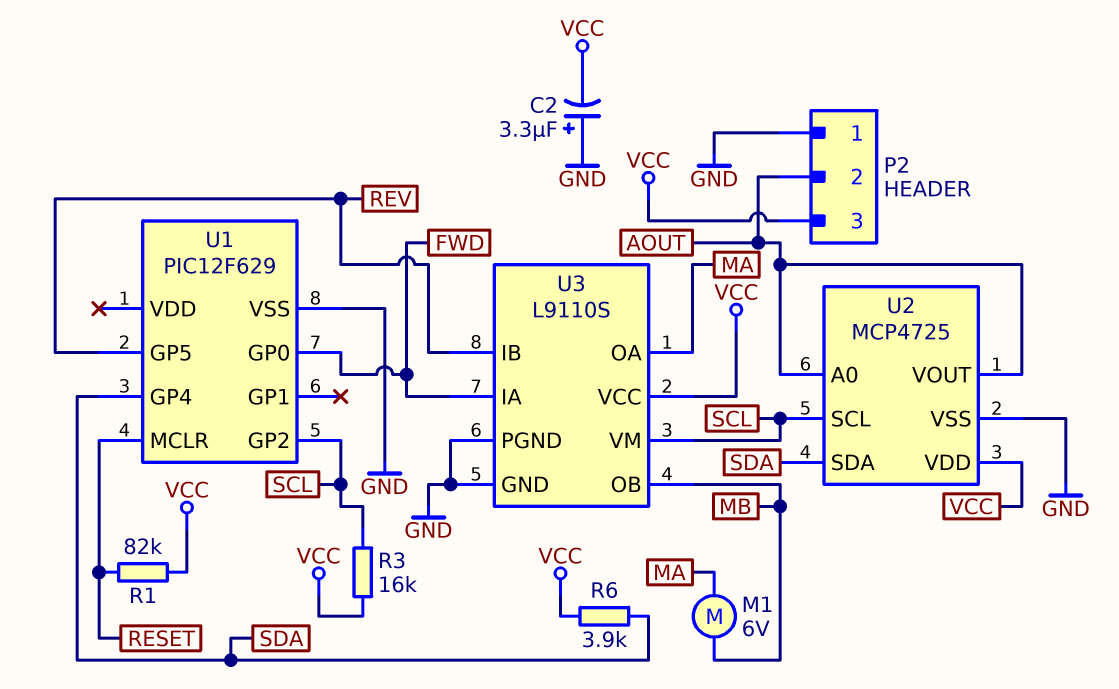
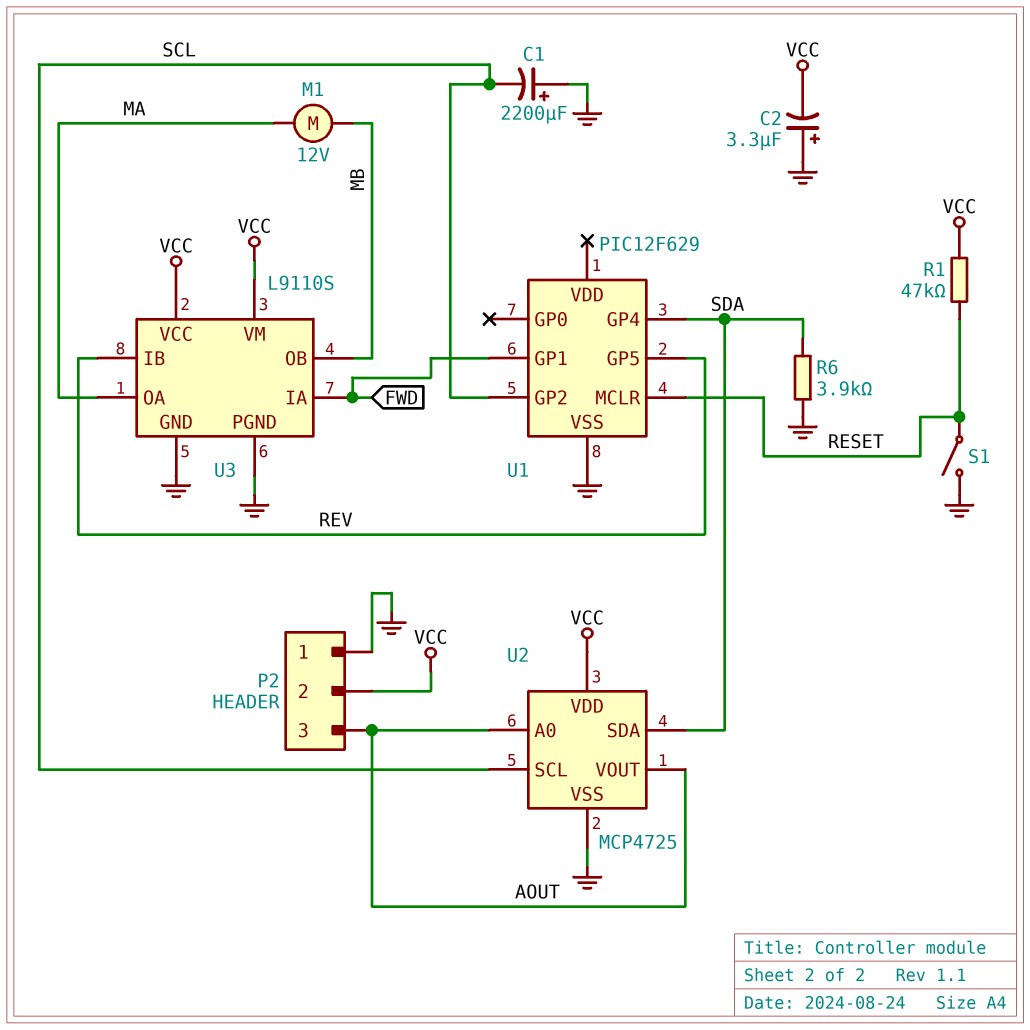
C1: none -> 2200uF (plus GND, minus SCL)
M1: motor 6V (MA, MB) -> motor 12V (MA, MB)
P2 pin 2: AOUT -> VCC
P2 pin 3: VCC -> AOUT
R1: 82k (RESET, VCC) -> 47k (RESET, VCC)
R3: 16k (SCL, VCC) -> none
R6: 3.9k (SDA, VCC) -> 3.9k (GND, SDA)
S1: none -> switch (GND, RESET)
U1 pin GP0: FWD -> none
U1 pin GP1: none -> FWD
U3 pin VM: SCL -> VCC

